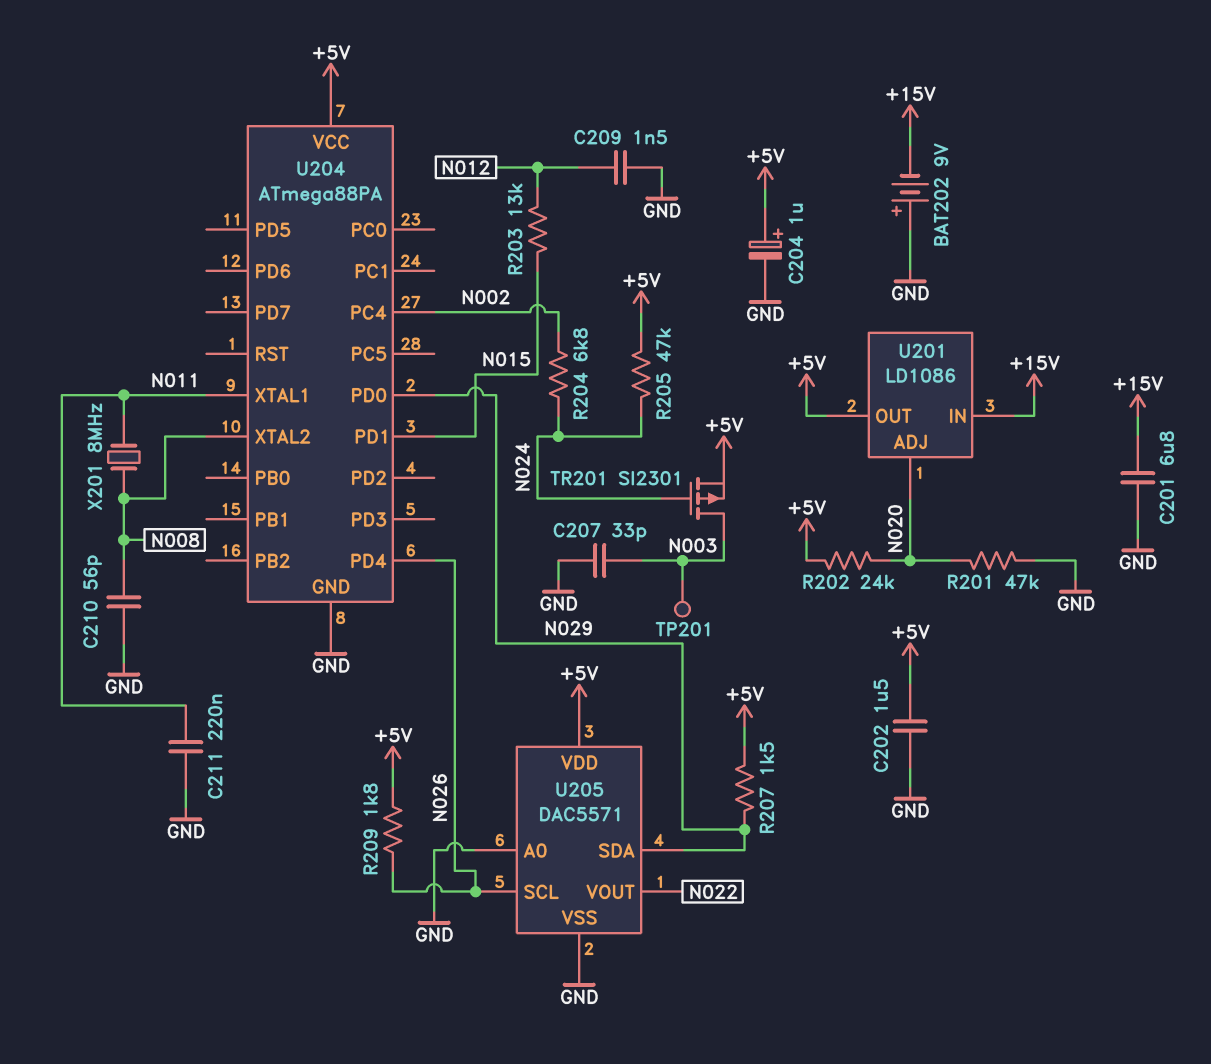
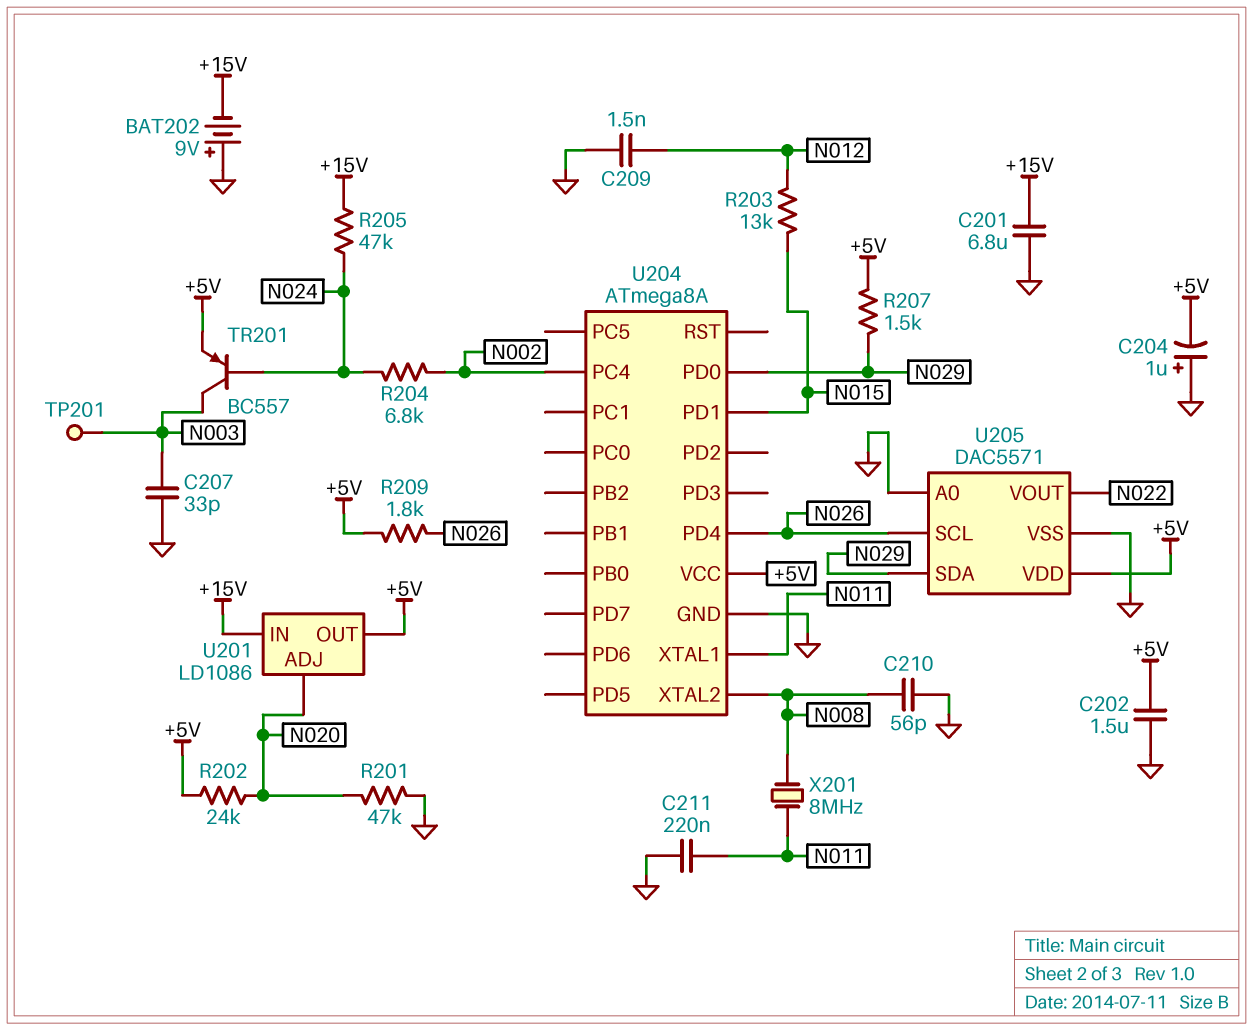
C204: 1uF (plus +5V, minus GND) -> 1uF (plus GND, minus +5V)
R205: 47k (+5V, N024) -> 47k (+15V, N024)
TR201: PMOS SI2301 (G N024, D N003, S +5V) -> PNP BC557 (B N024, C N003, E +5V)
U204: ATmega88PA -> ATmega8A

